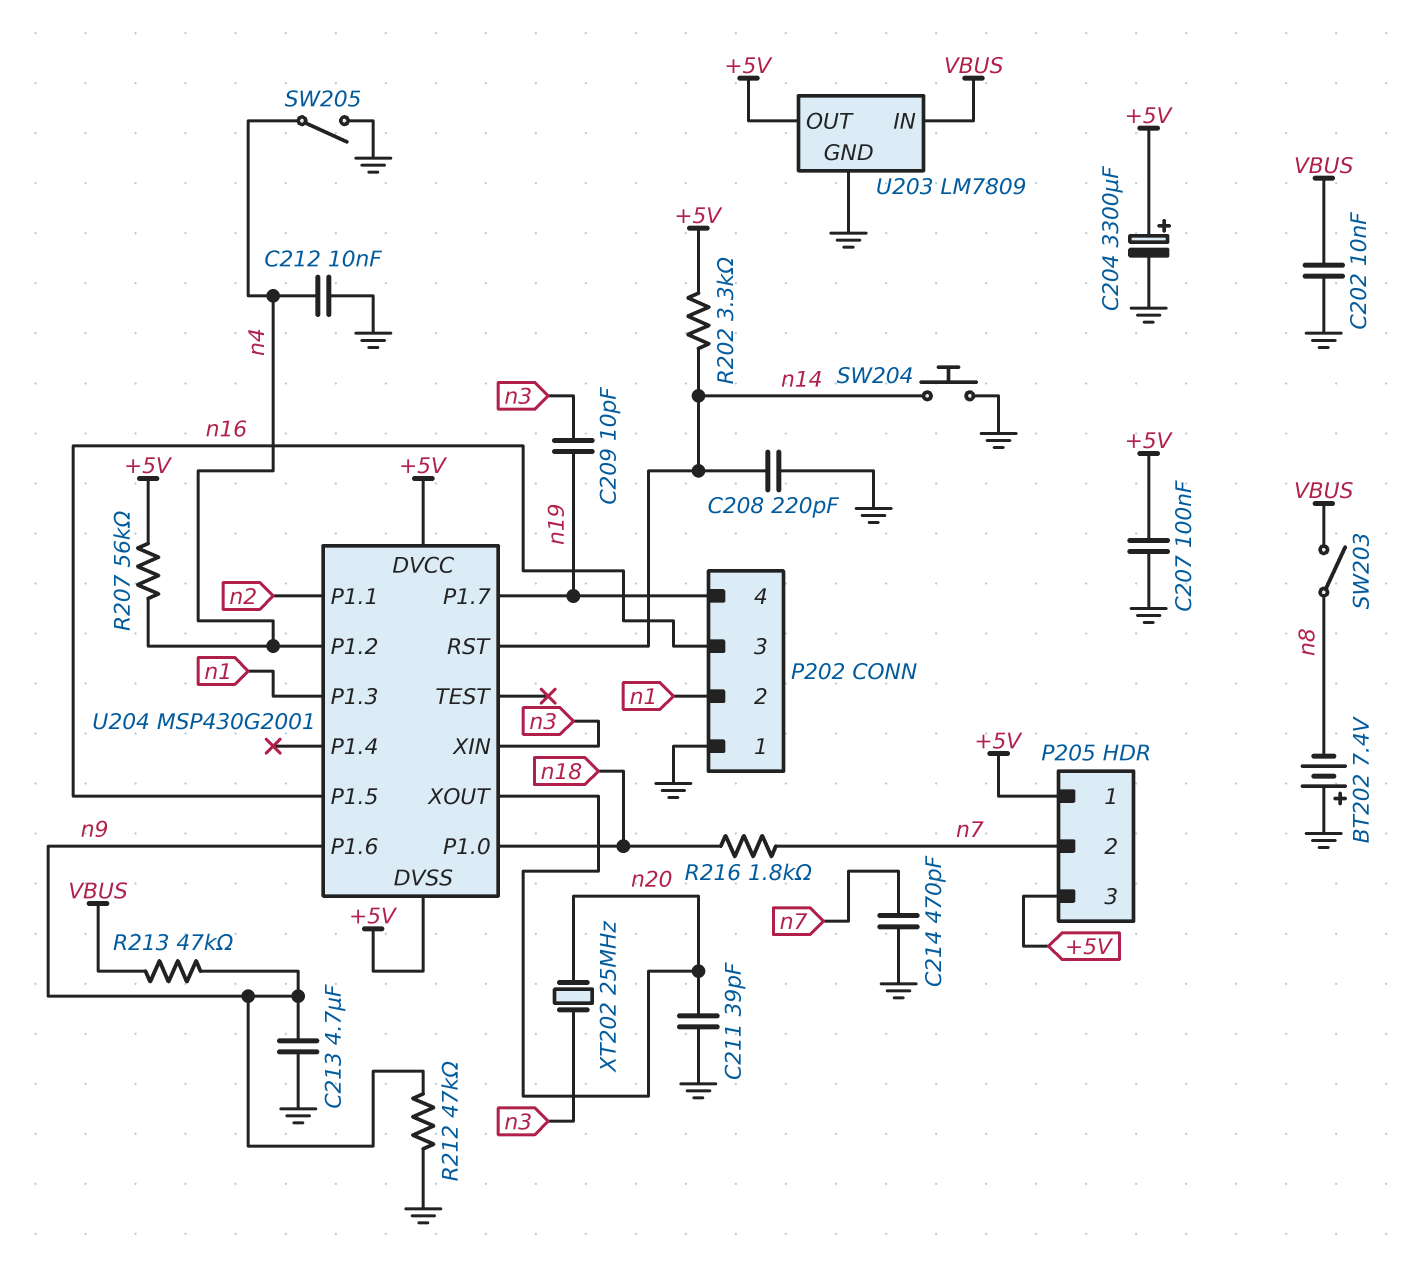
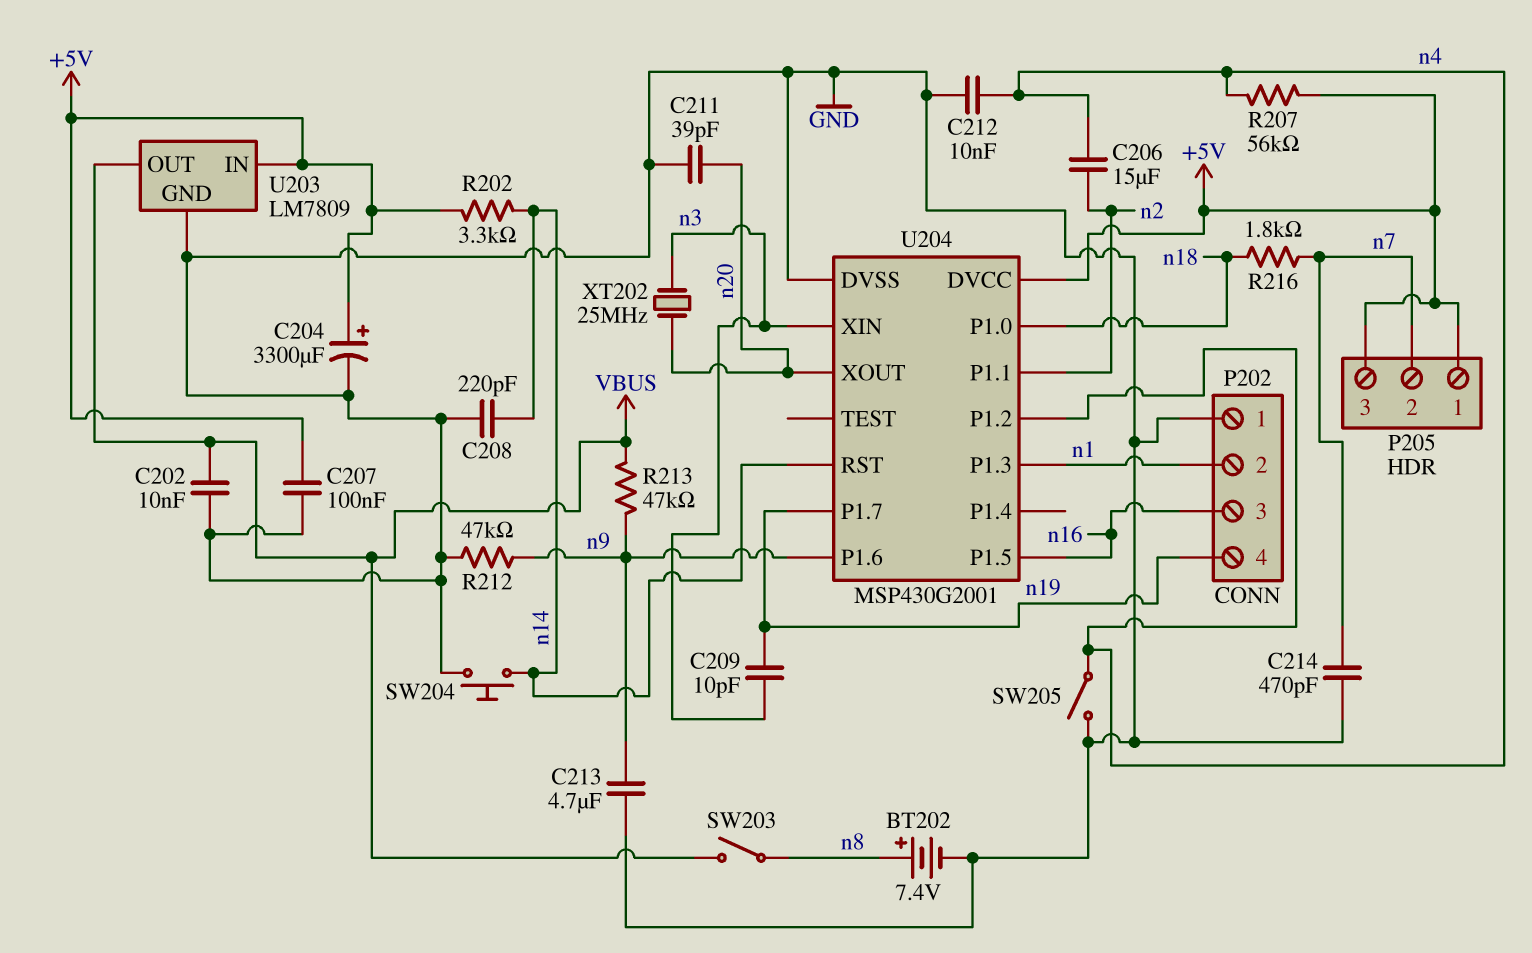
BT202: 7.4V (plus GND, minus n8) -> 7.4V (plus n8, minus GND)
C206: none -> 15uF (n2, n4)
U203 pin IN: VBUS -> +5V
U203 pin OUT: +5V -> VBUS
U204 pin DVSS: +5V -> GND

